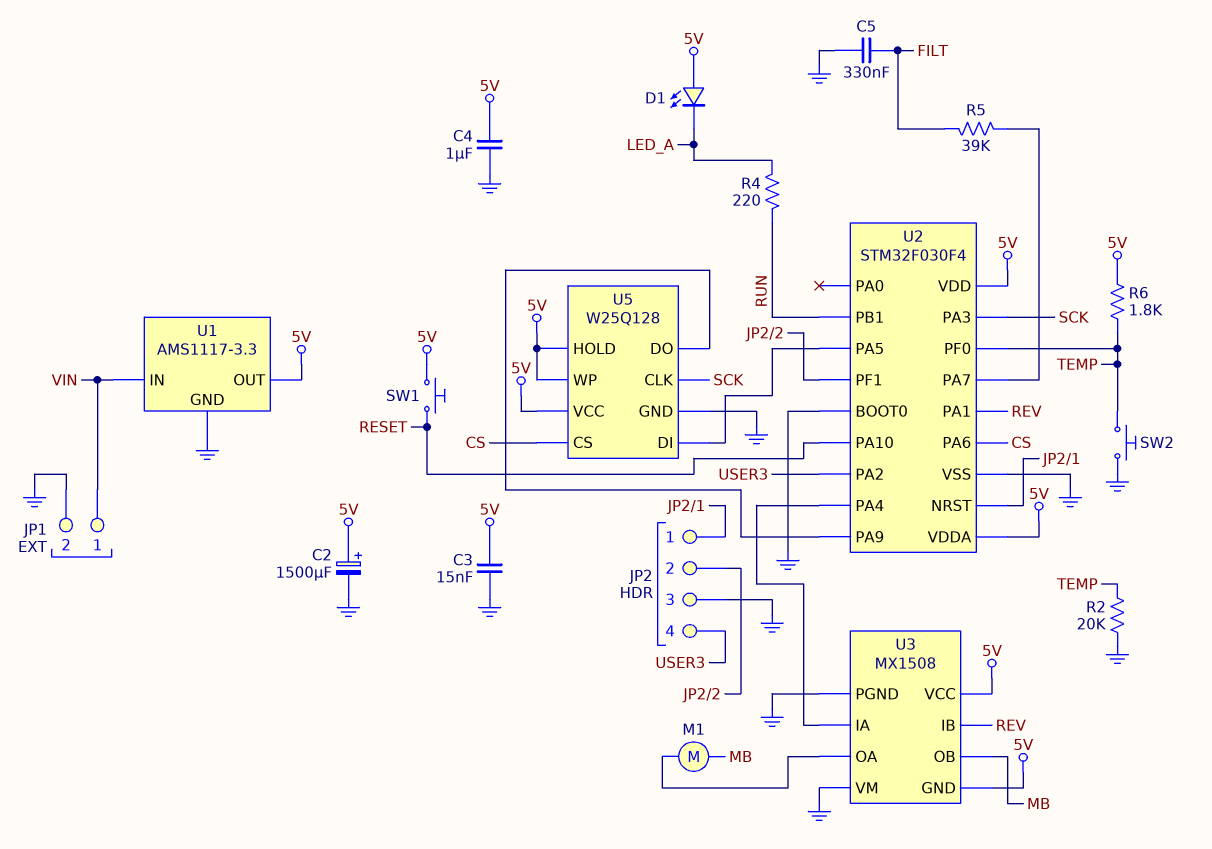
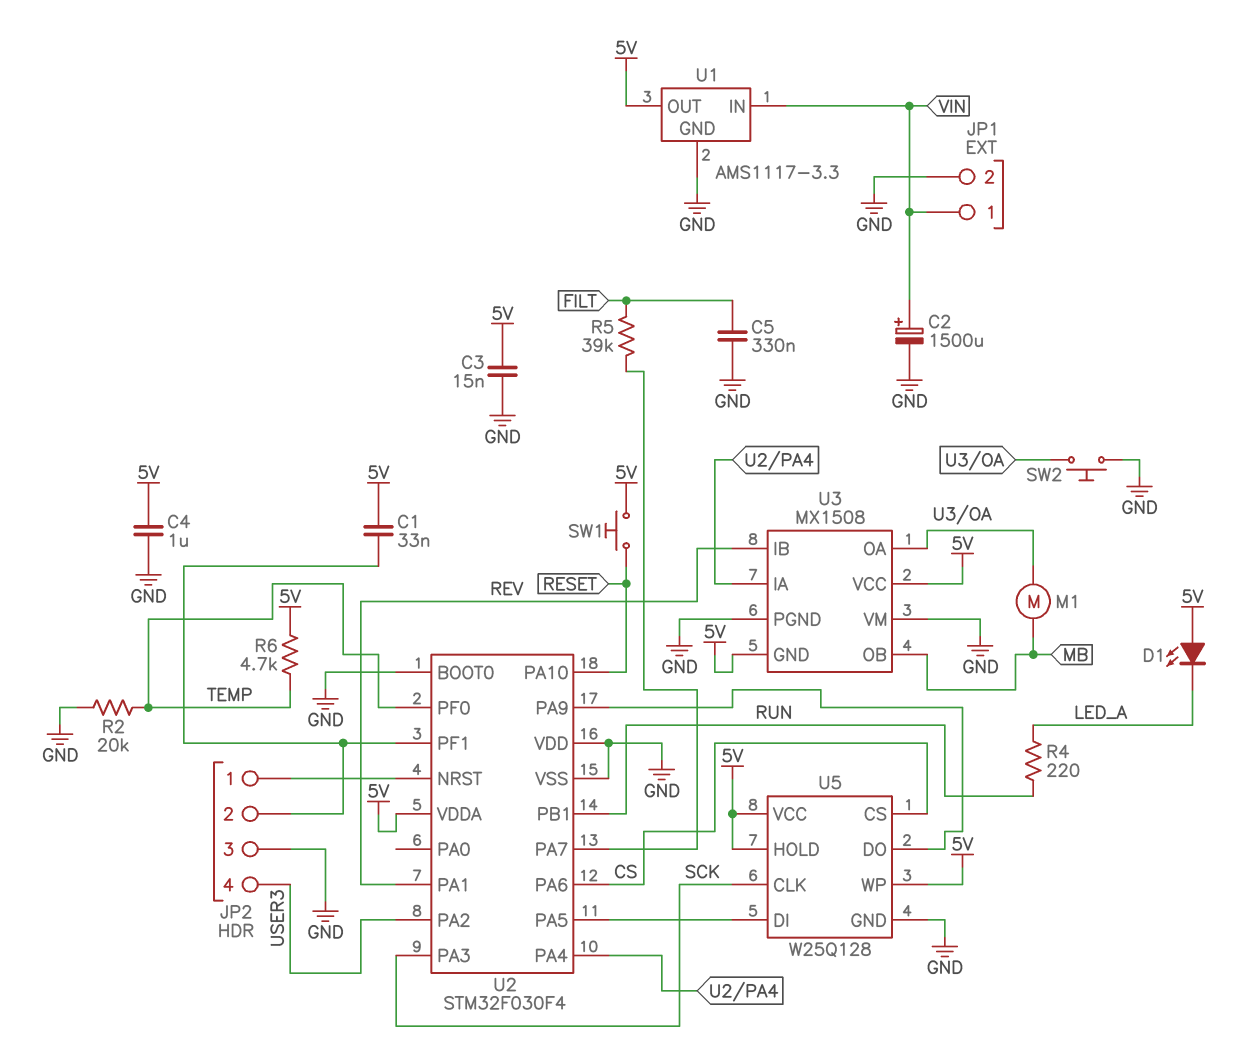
C1: none -> 33nF (5V, JP2/2)
C2: 1500uF (plus 5V, minus GND) -> 1500uF (plus VIN, minus GND)
R6: 1.8k (5V, TEMP) -> 4.7k (5V, TEMP)
SW2: button (GND, TEMP) -> button (GND, U3/OA)
U2 pin VDD: 5V -> GND

